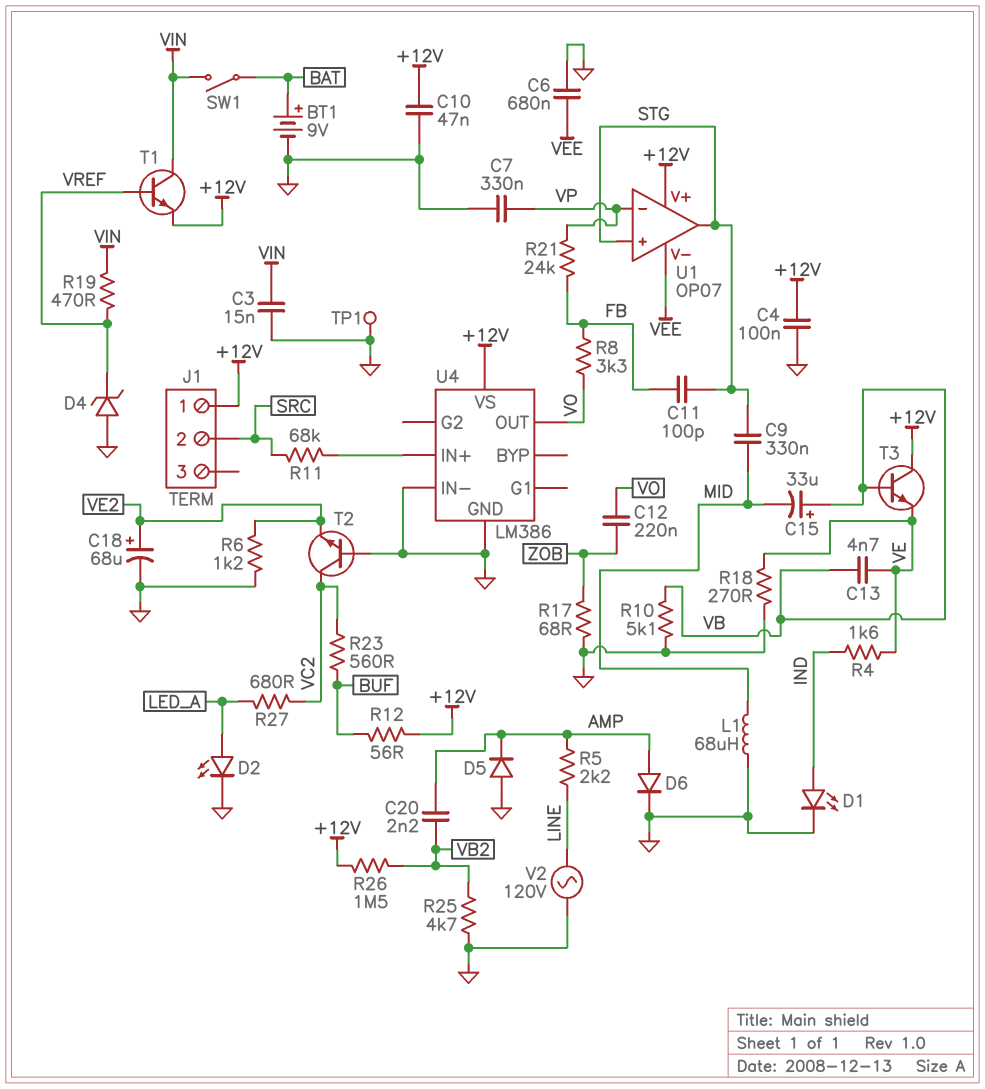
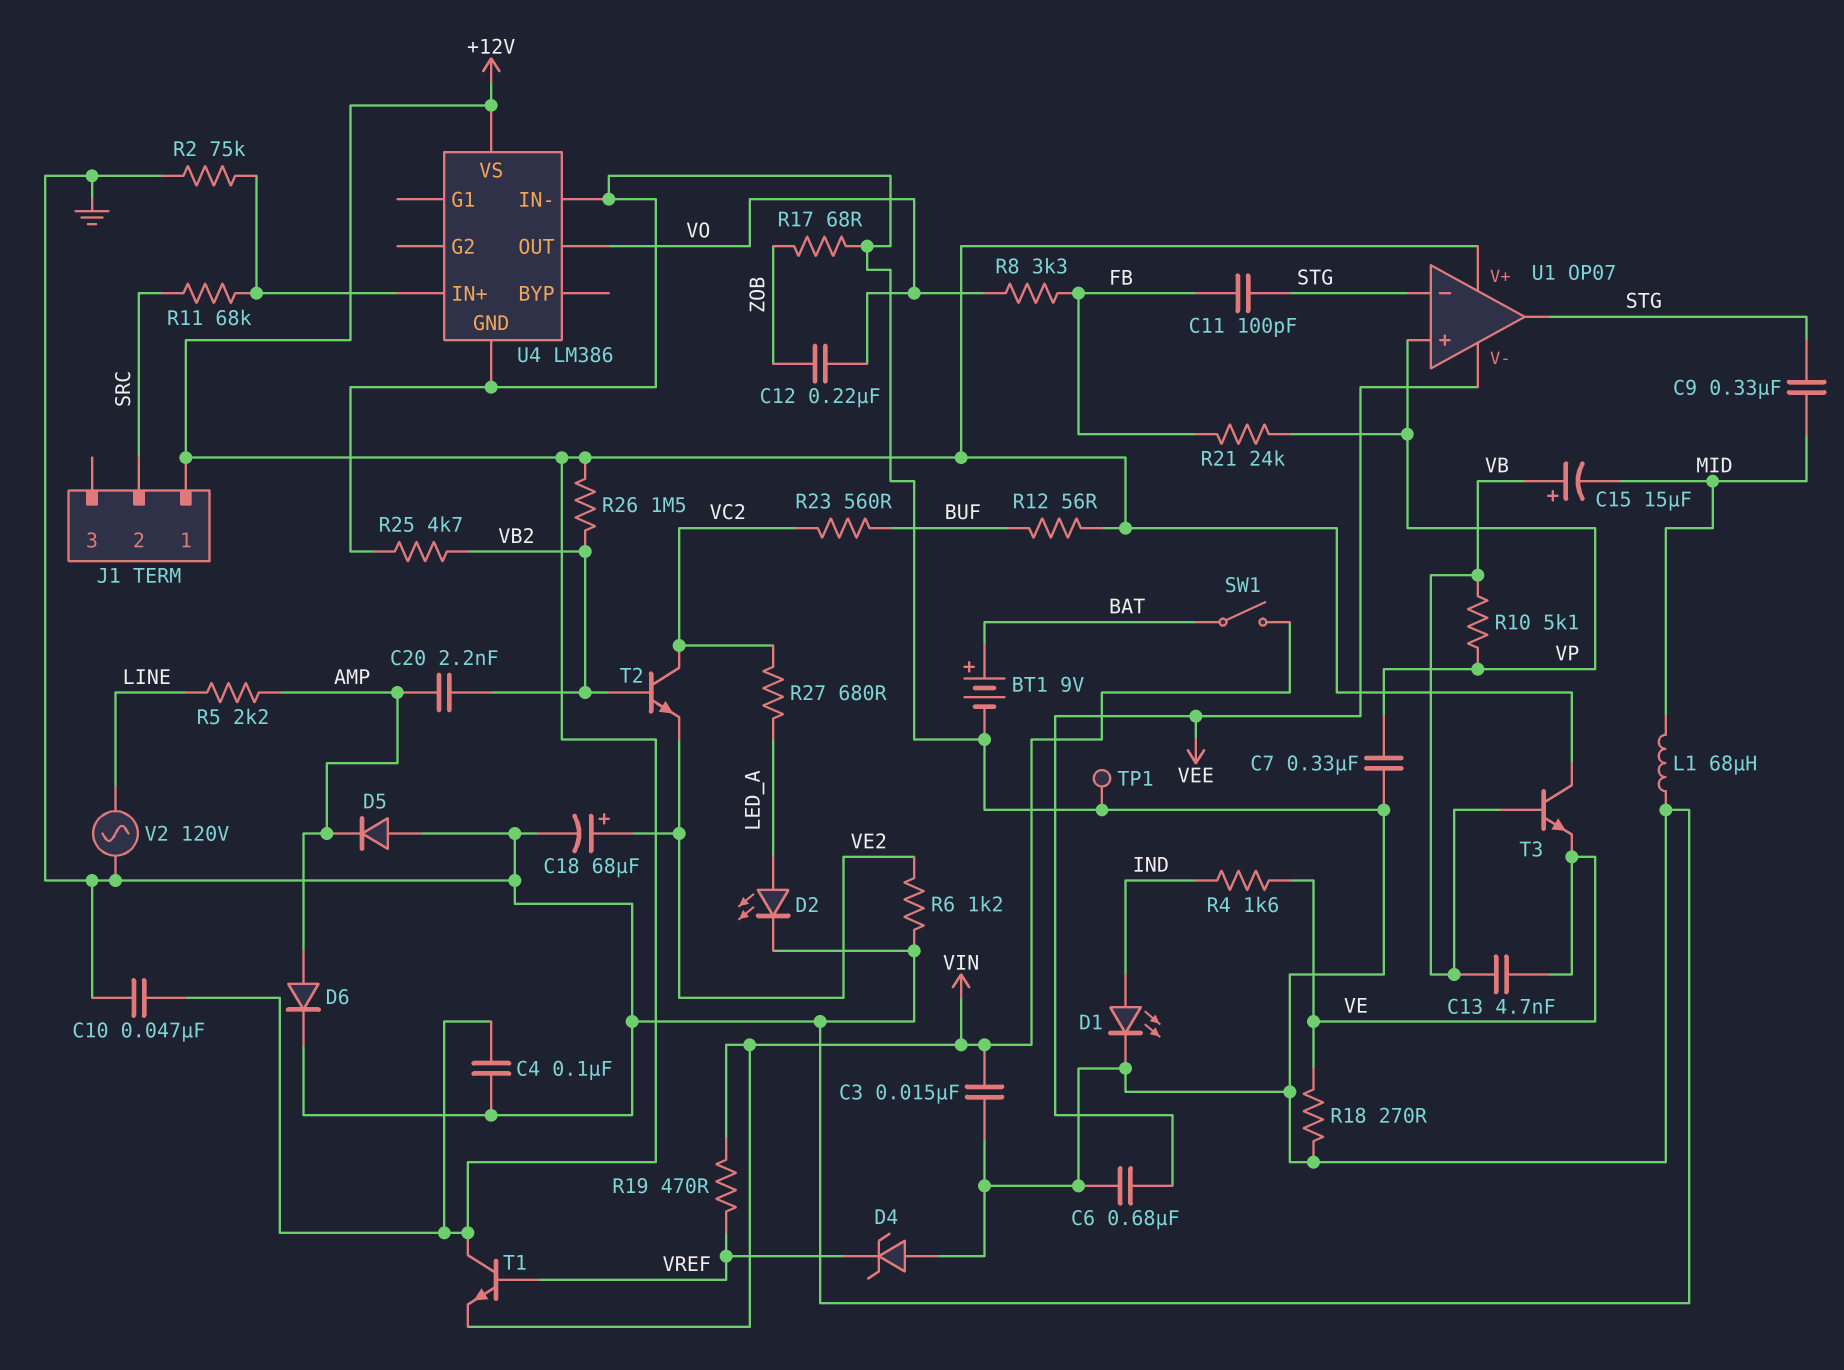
C15: 33uF (plus VB, minus MID) -> 15uF (plus VB, minus MID)
R2: none -> 75k (GND, U4/IN+)
R10: 5.1k (GND, VB) -> 5.1k (VB, VP)
T1: NPN (B VREF, C VIN, E +12V) -> NPN (B VREF, C +12V, E VIN)
T2: NPN (B GND, C VC2, E VE2) -> NPN (B VB2, C VC2, E VE2)
U1 pin in+: STG -> VP
U1 pin in-: VP -> STG

